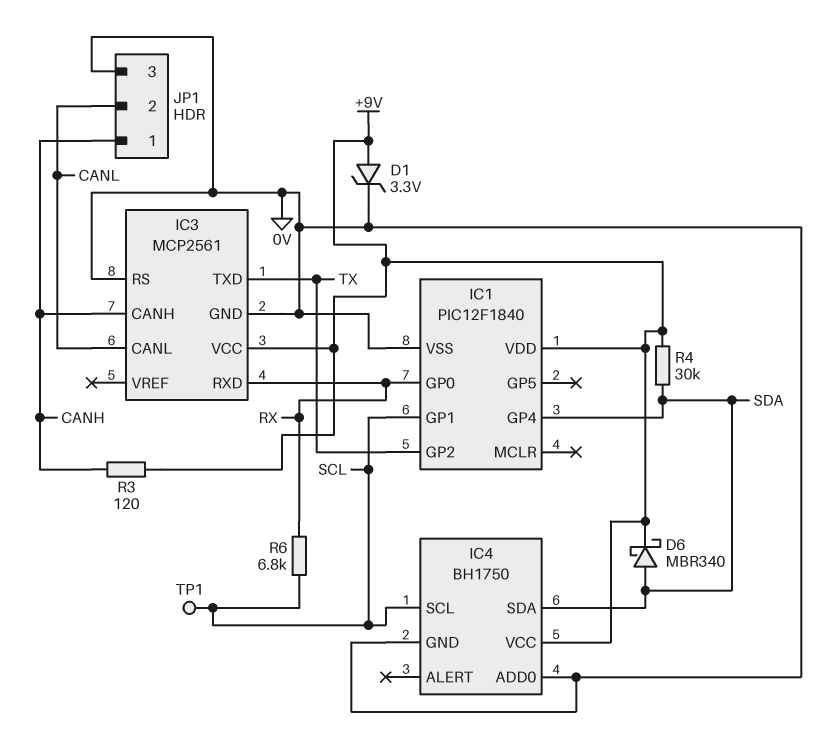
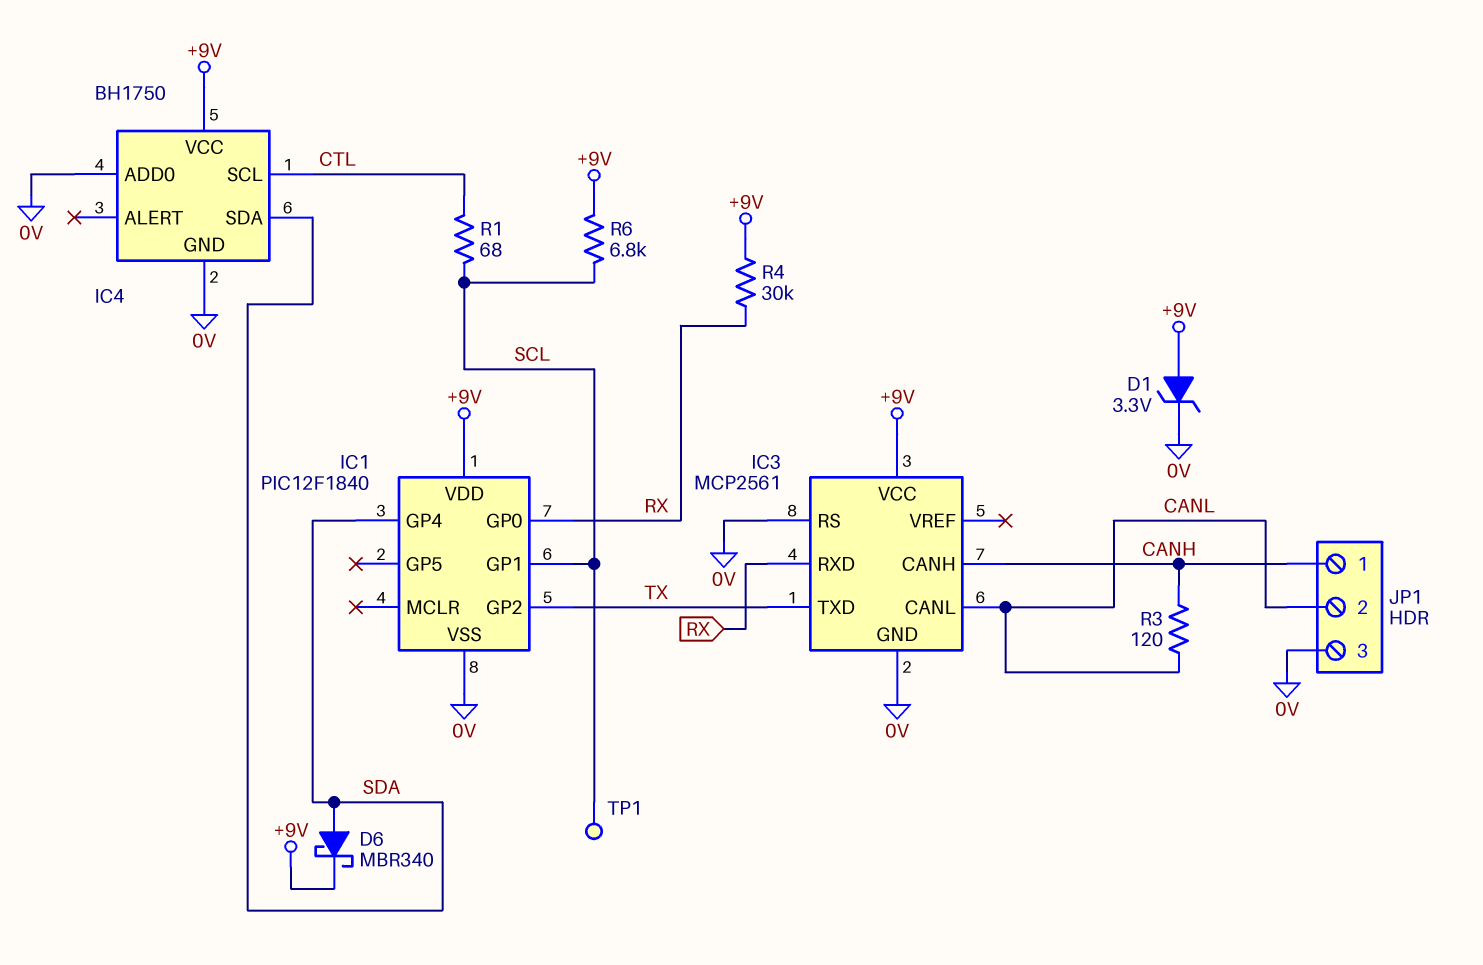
IC4 pin SCL: SCL -> CTL
R1: none -> 68 (CTL, SCL)
R3: 120 (+9V, CANH) -> 120 (CANH, CANL)
R4: 30k (+9V, SDA) -> 30k (+9V, RX)
R6: 6.8k (RX, SCL) -> 6.8k (+9V, SCL)

